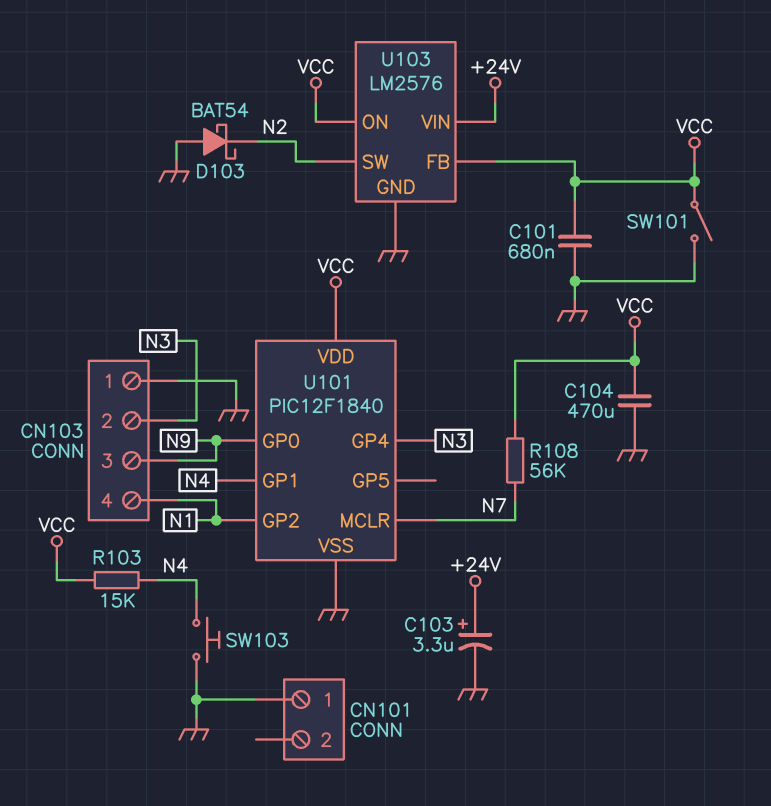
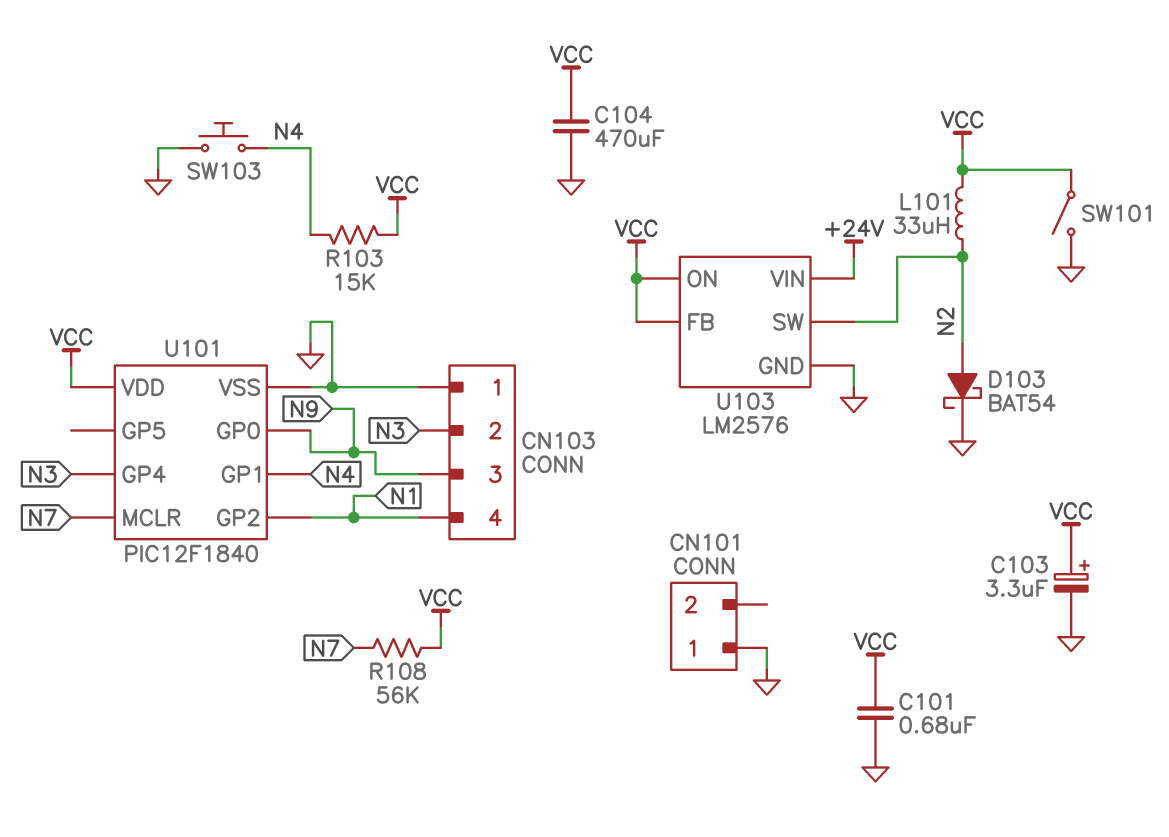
C103: 3.3uF (plus +24V, minus GND) -> 3.3uF (plus VCC, minus GND)
D103: schottky BAT54 (A GND, K N2) -> schottky BAT54 (A N2, K GND)
L101: none -> 33uH (N2, VCC)

